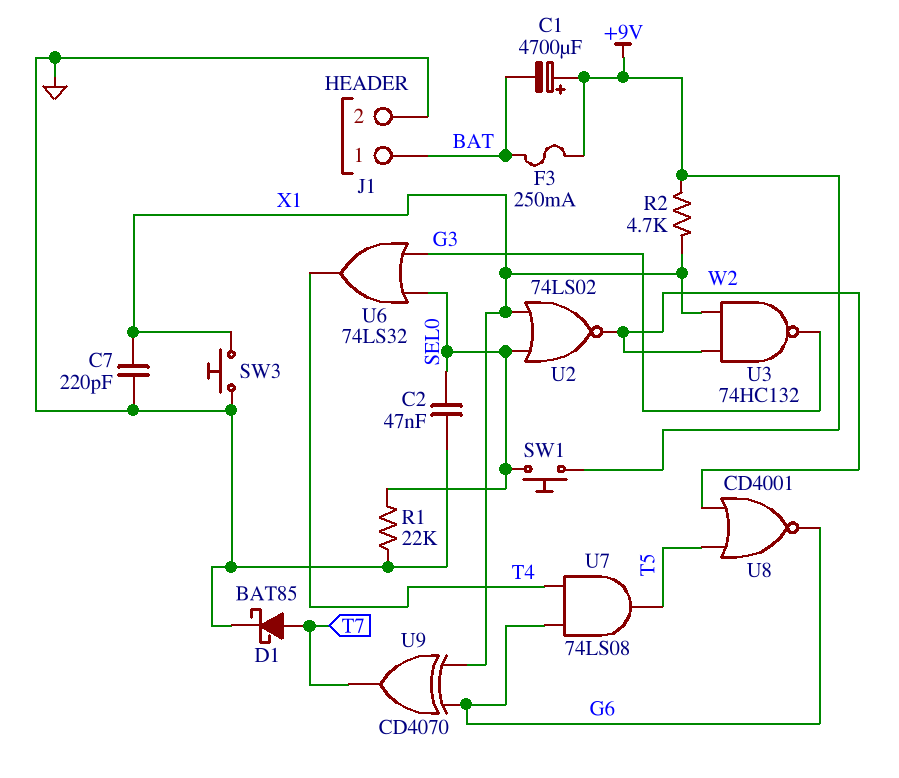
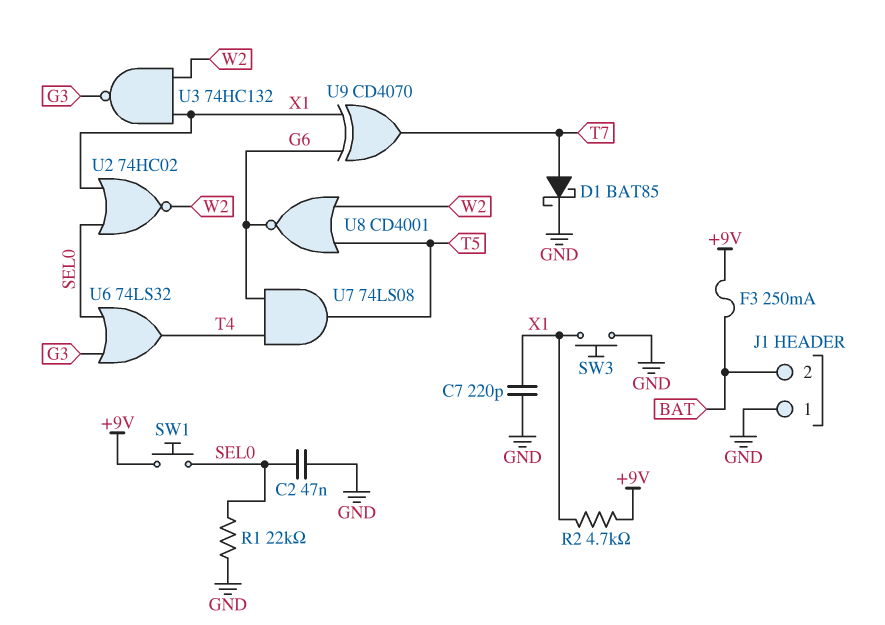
C1: 4700uF (plus +9V, minus BAT) -> none
J1 pin 1: BAT -> GND
J1 pin 2: GND -> BAT
U2: NOR 74LS02 (in SEL0, in X1, out W2) -> NOR 74HC02 (in SEL0, in X1, out W2)

